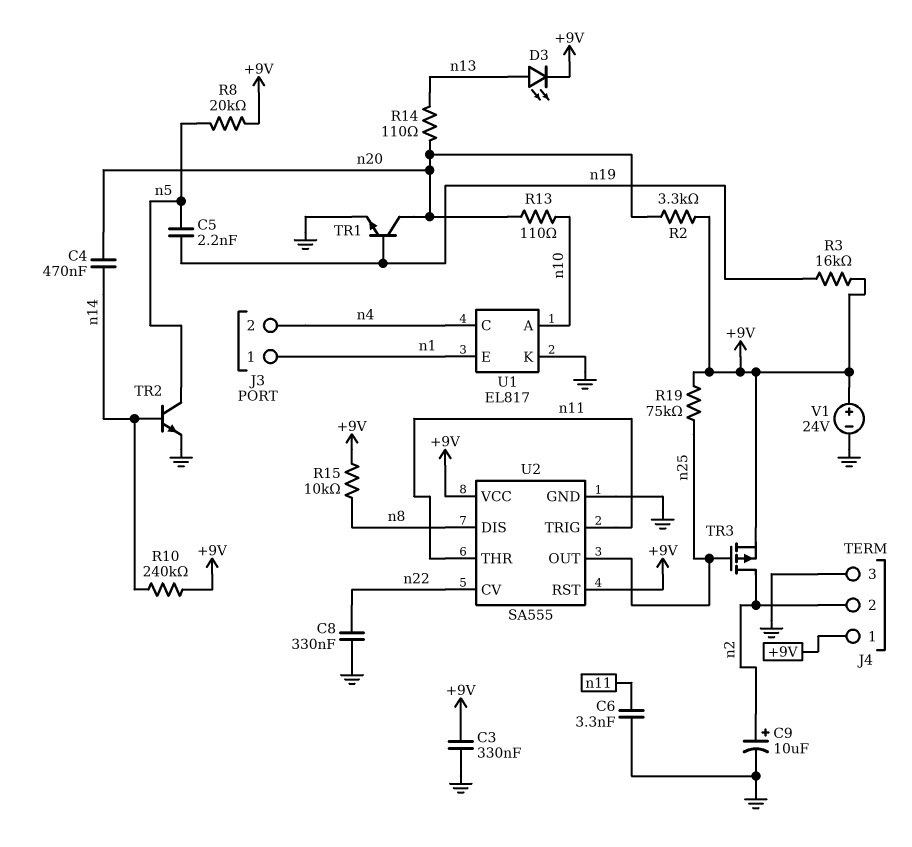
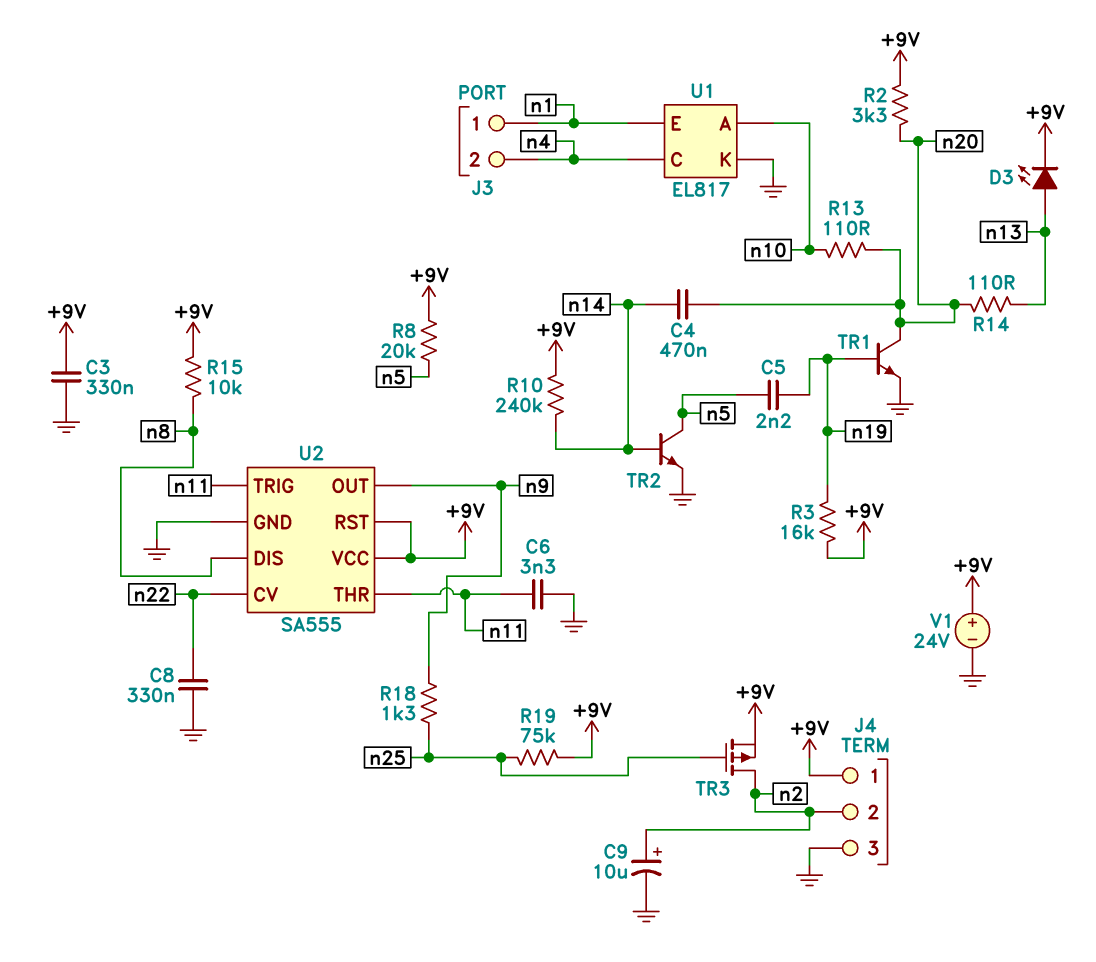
R18: none -> 1.3k (n9, n25)
U2 pin OUT: n25 -> n9

